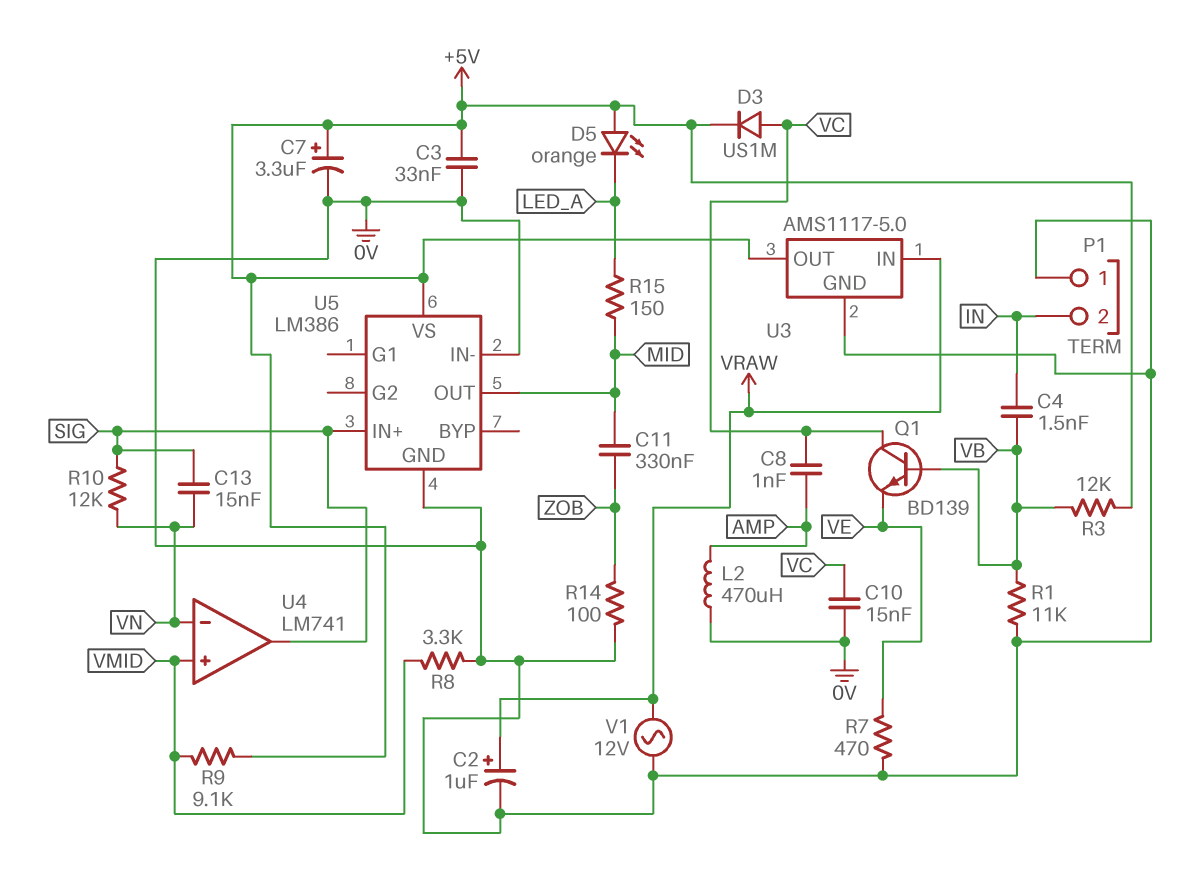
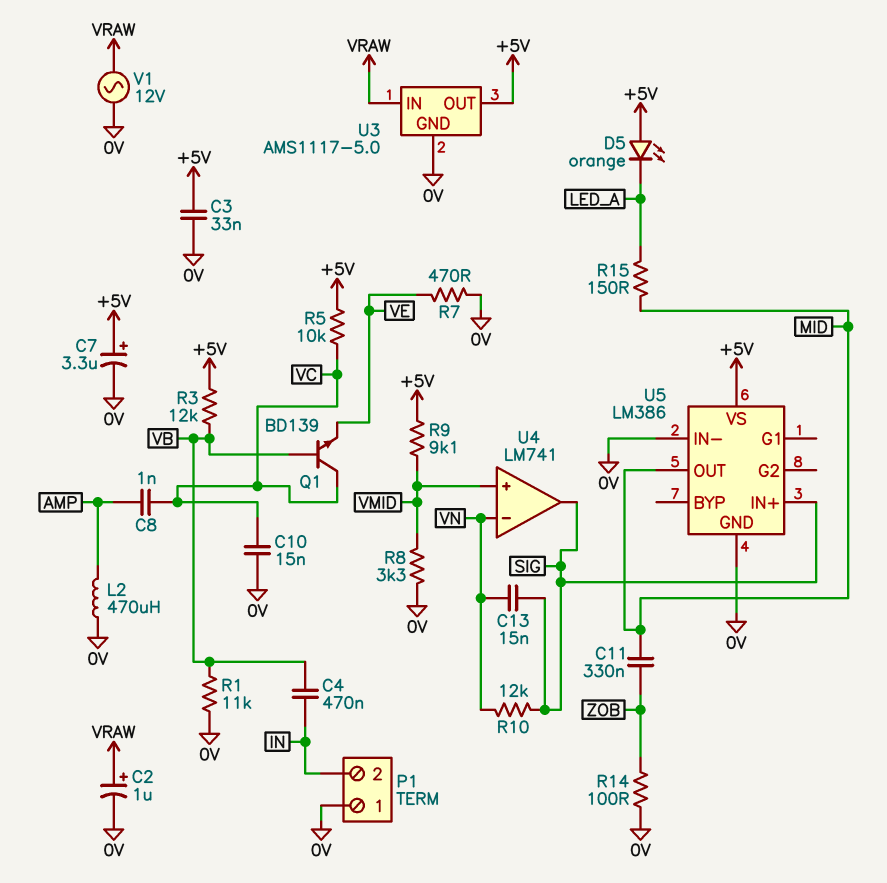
C4: 1.5nF (IN, VB) -> 470nF (IN, VB)
D3: diode US1M (A VC, K +5V) -> none
R5: none -> 10k (+5V, VC)

